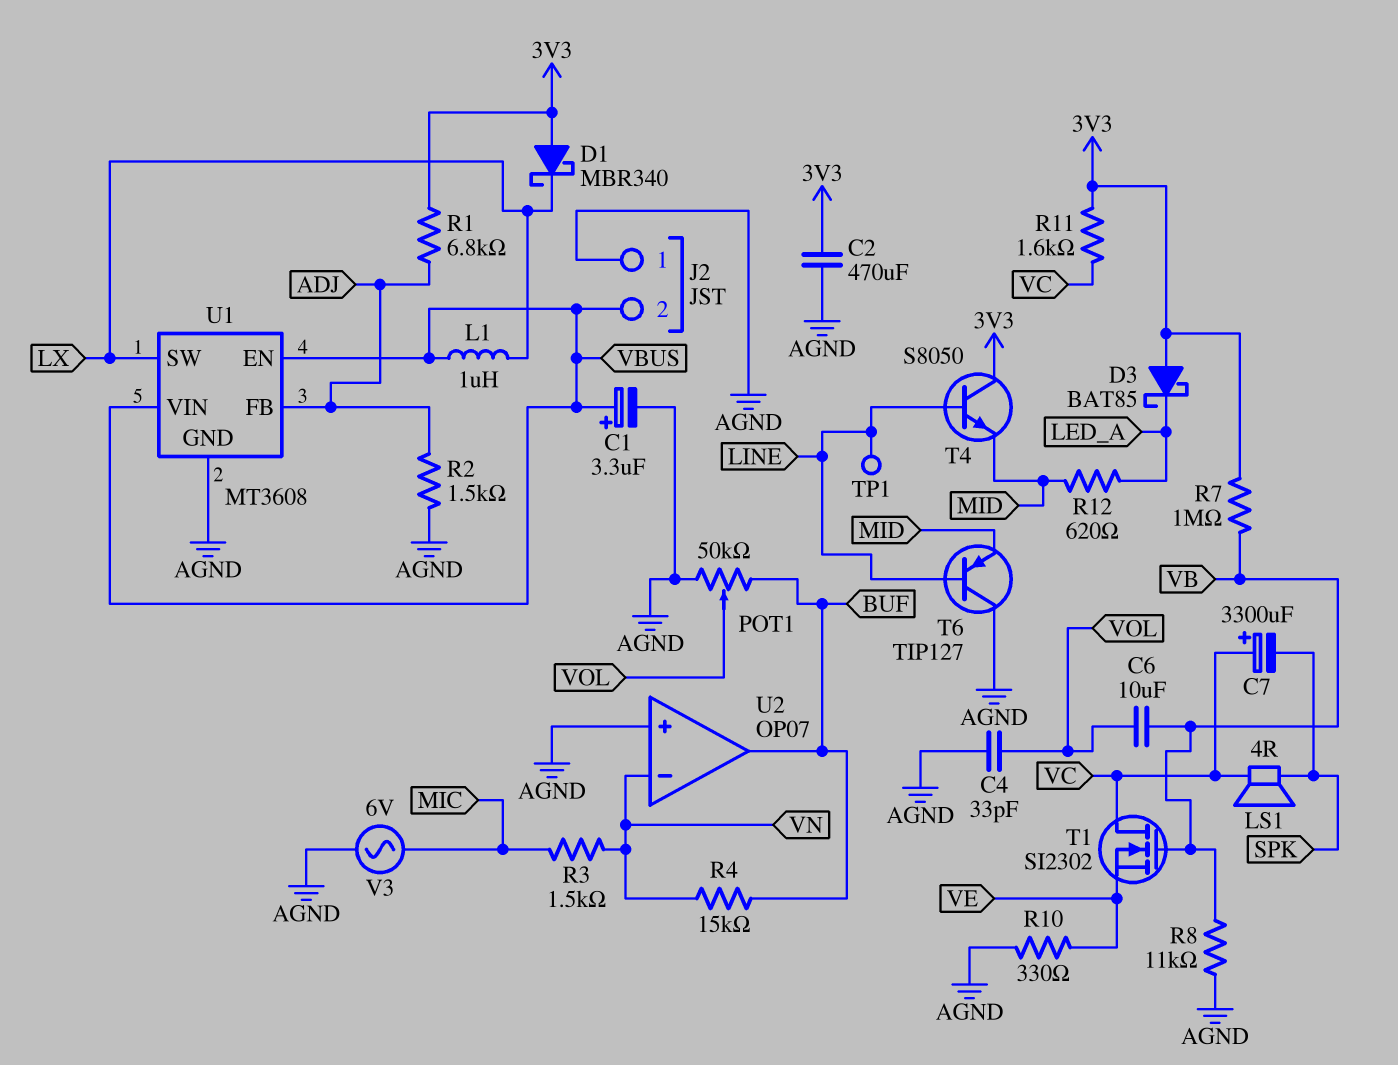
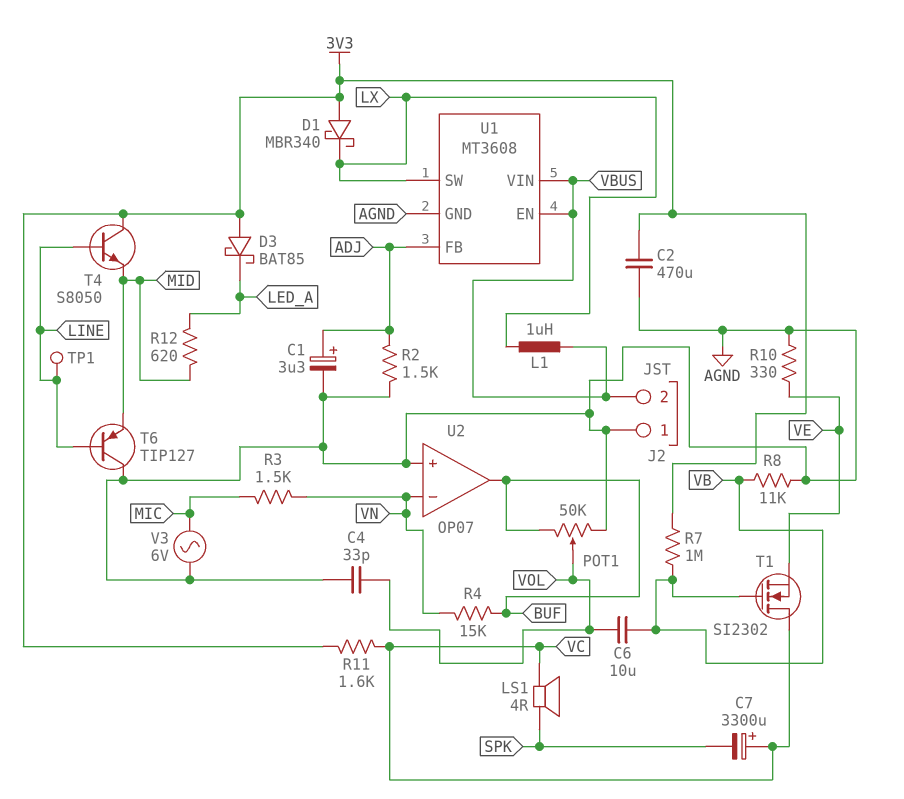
C1: 3.3uF (plus VBUS, minus AGND) -> 3.3uF (plus ADJ, minus AGND)
R1: 6.8k (3V3, ADJ) -> none

